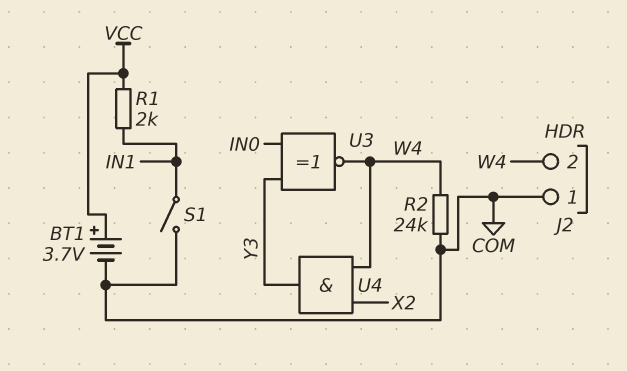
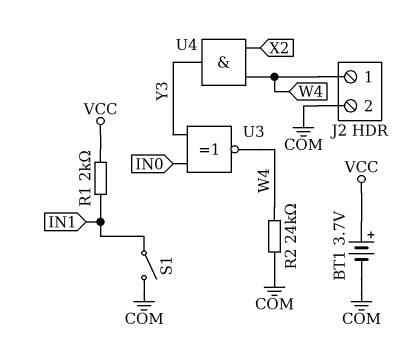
J2 pin 1: COM -> W4
J2 pin 2: W4 -> COM

